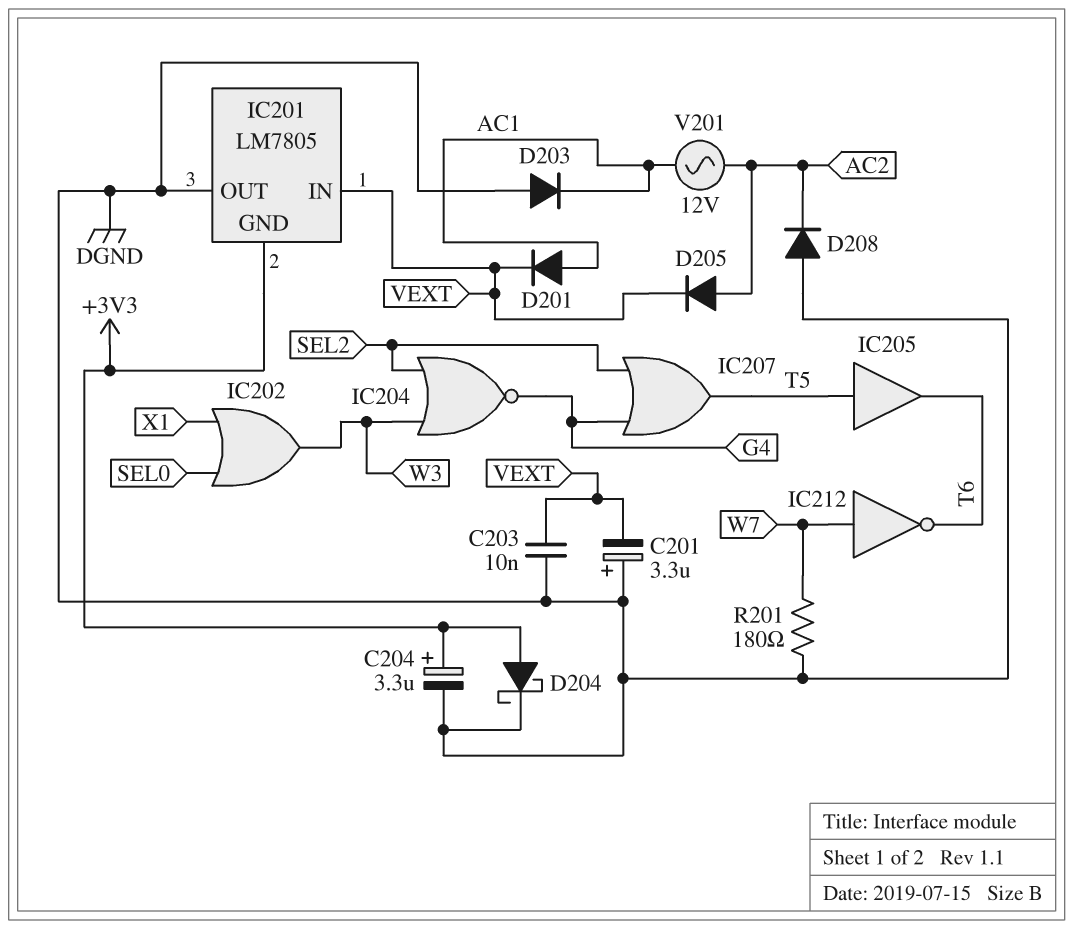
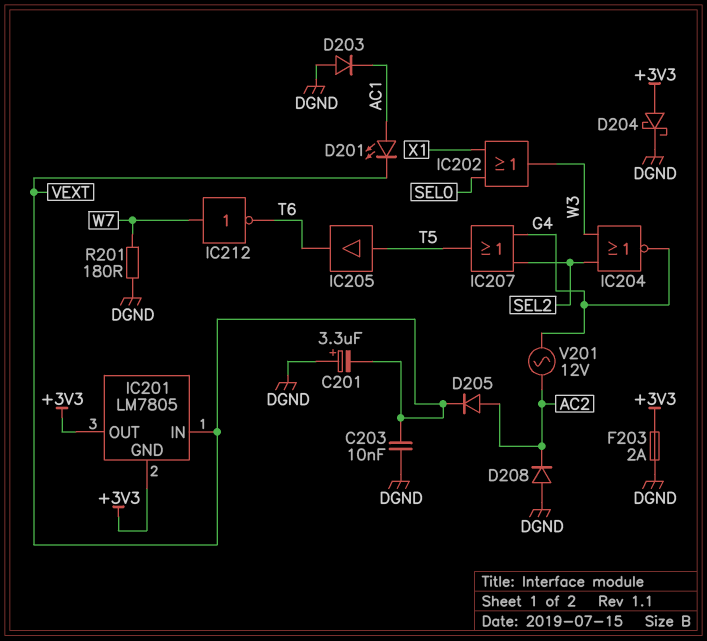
C204: 3.3uF (plus +3V3, minus DGND) -> none
D201: diode (A AC1, K VEXT) -> LED (A AC1, K VEXT)
F203: none -> 2A (+3V3, DGND)
IC201 pin OUT: DGND -> +3V3
V201: AC 12V (AC1, AC2) -> AC 12V (AC2, G4)

